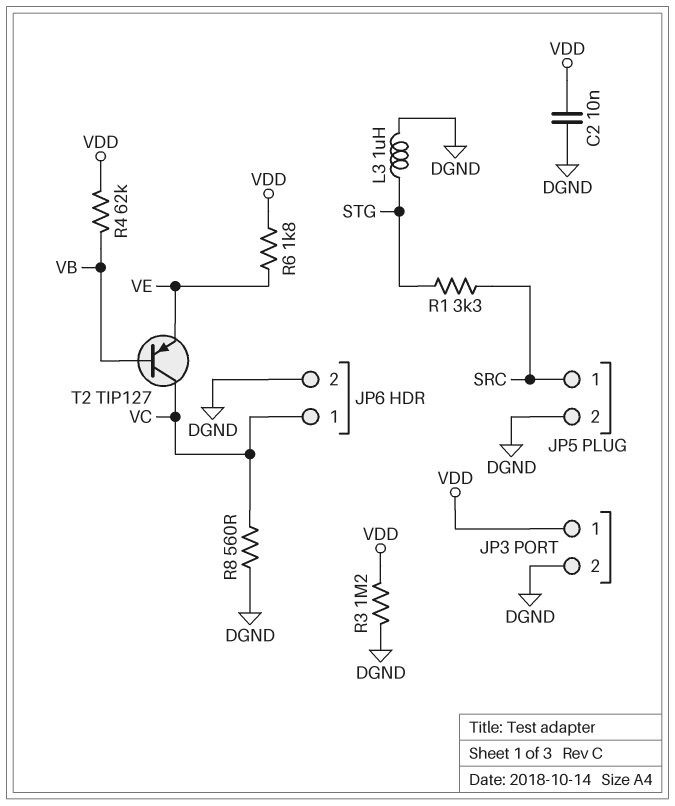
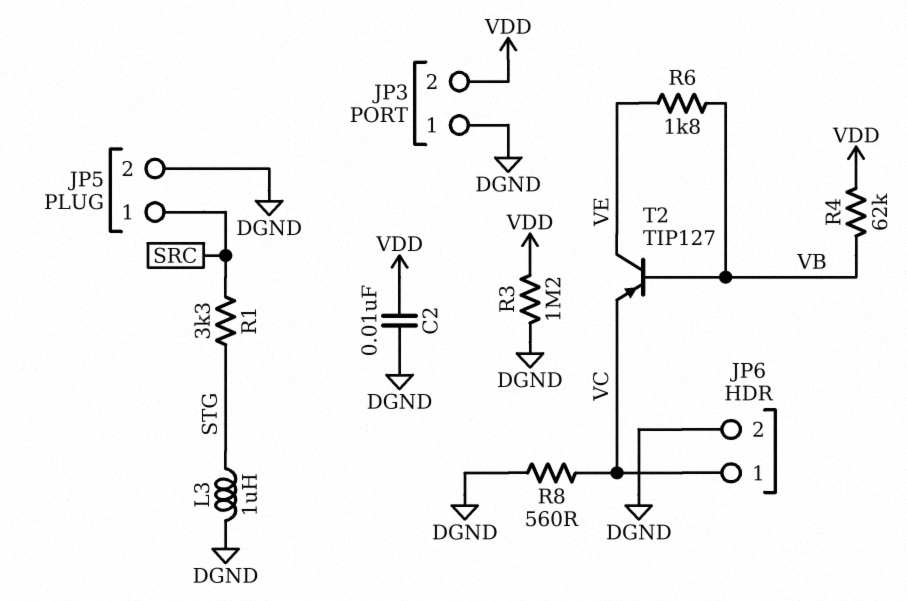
JP3 pin 1: VDD -> DGND
JP3 pin 2: DGND -> VDD
R6: 1.8k (VDD, VE) -> 1.8k (VB, VE)
T2: PNP TIP127 (B VB, C VC, E VE) -> PNP TIP127 (B VB, C VE, E VC)

